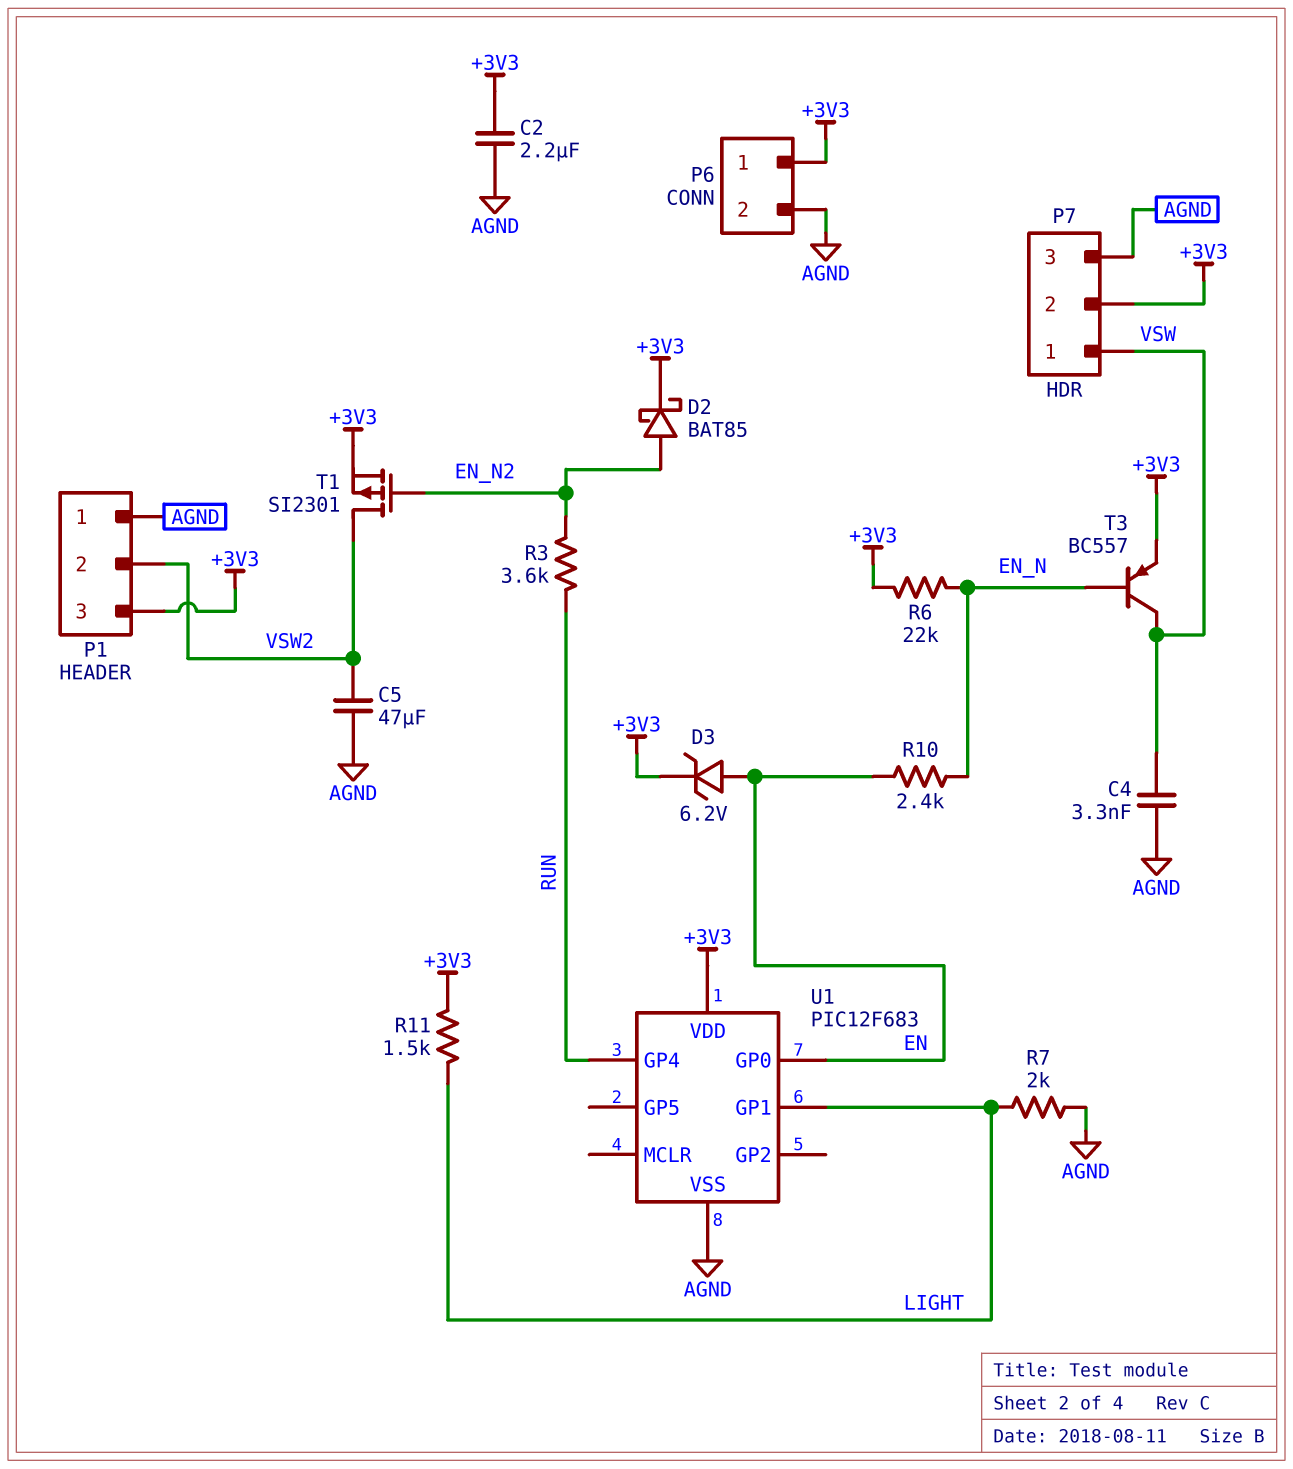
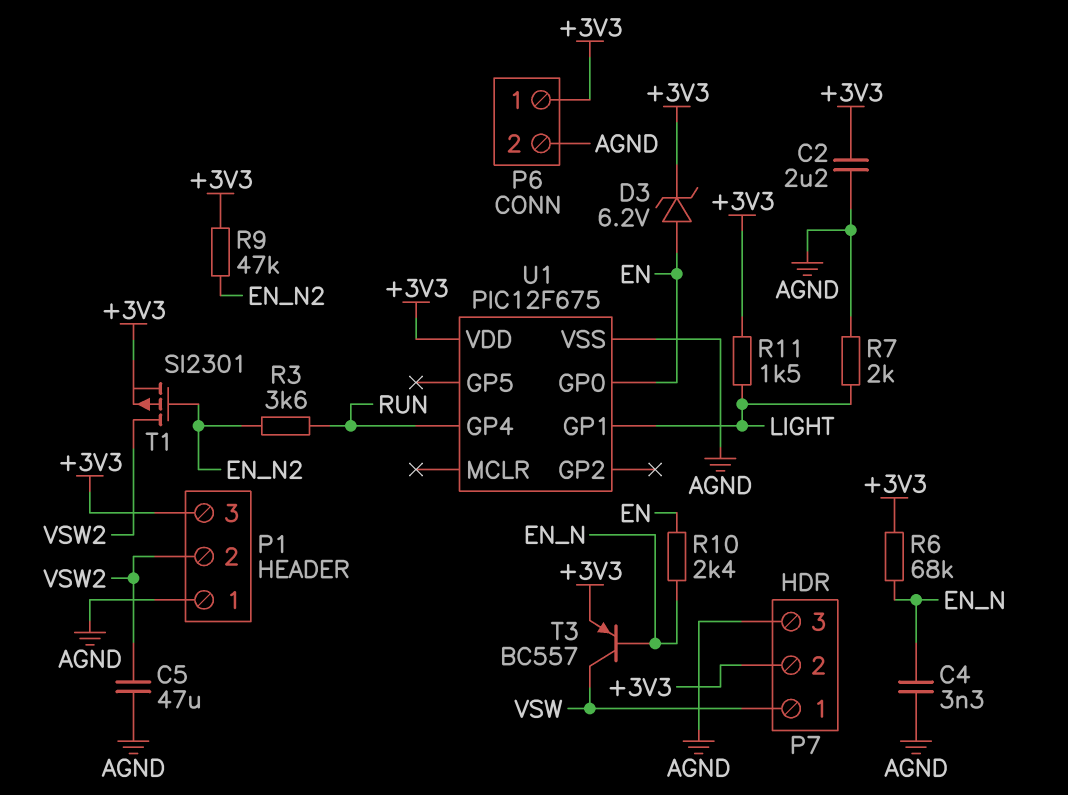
C4: 3.3nF (AGND, VSW) -> 3.3nF (AGND, EN_N)
D2: schottky BAT85 (A EN_N2, K +3V3) -> none
R6: 22k (+3V3, EN_N) -> 68k (+3V3, EN_N)
R9: none -> 47k (+3V3, EN_N2)
U1: PIC12F683 -> PIC12F675

